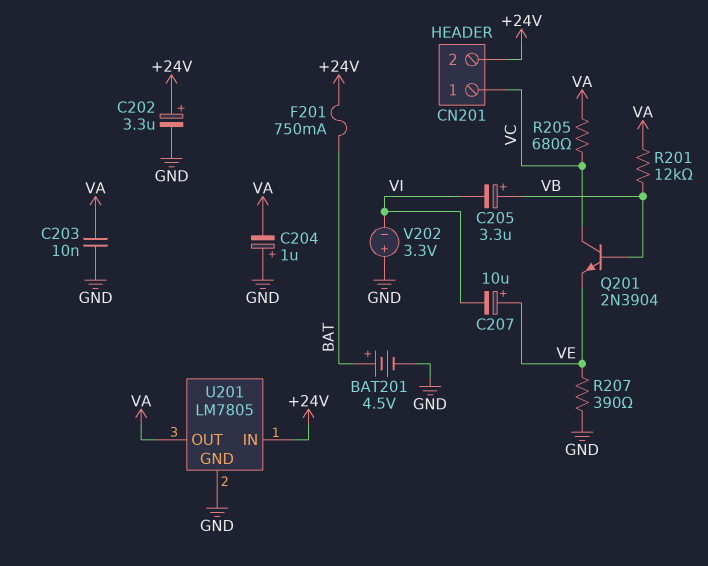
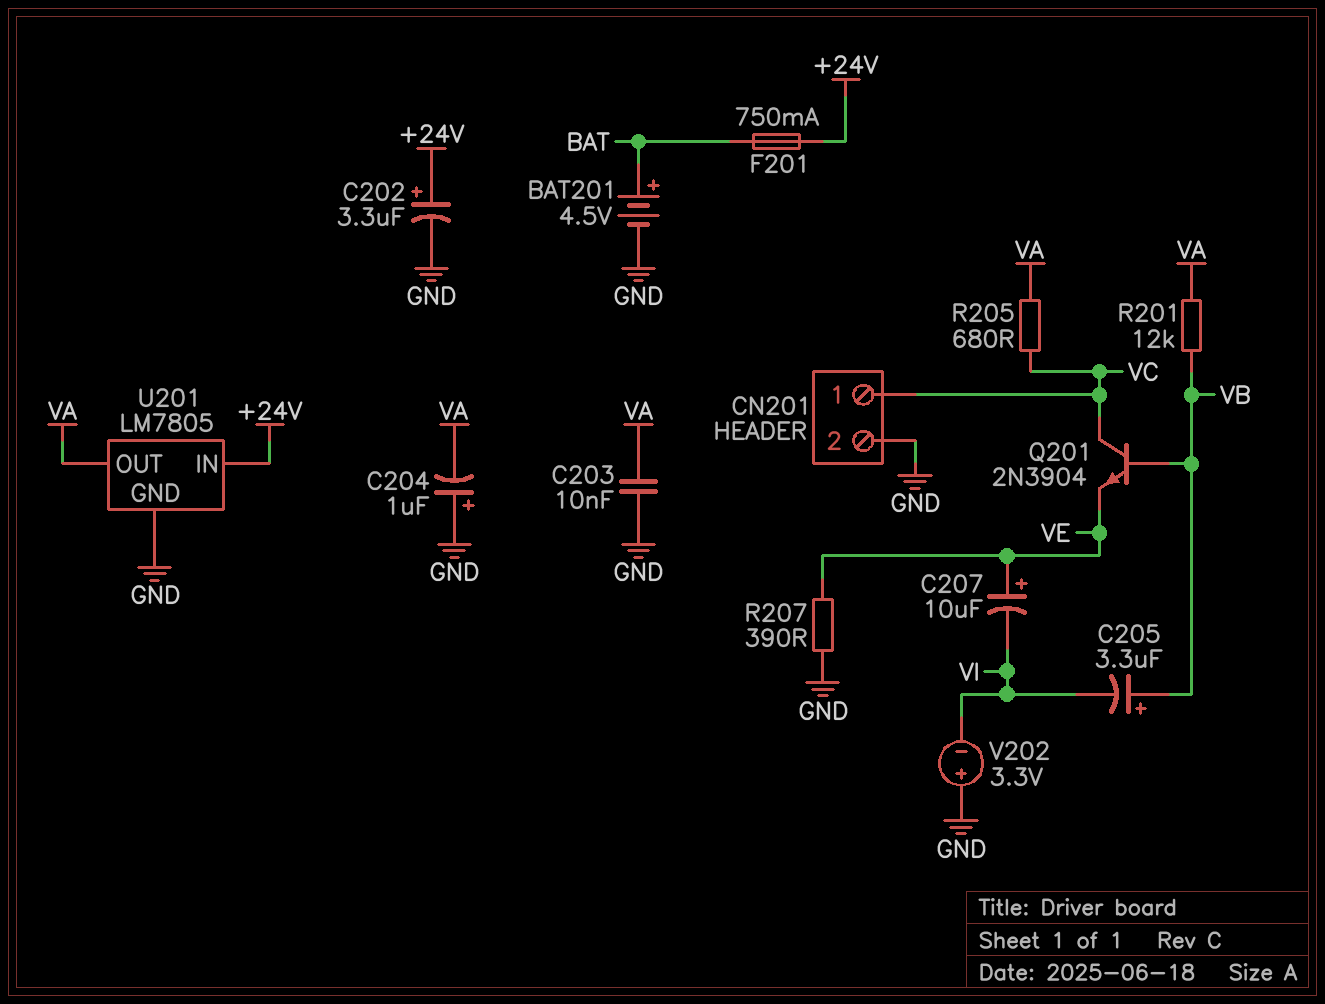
CN201 pin 2: +24V -> GND

